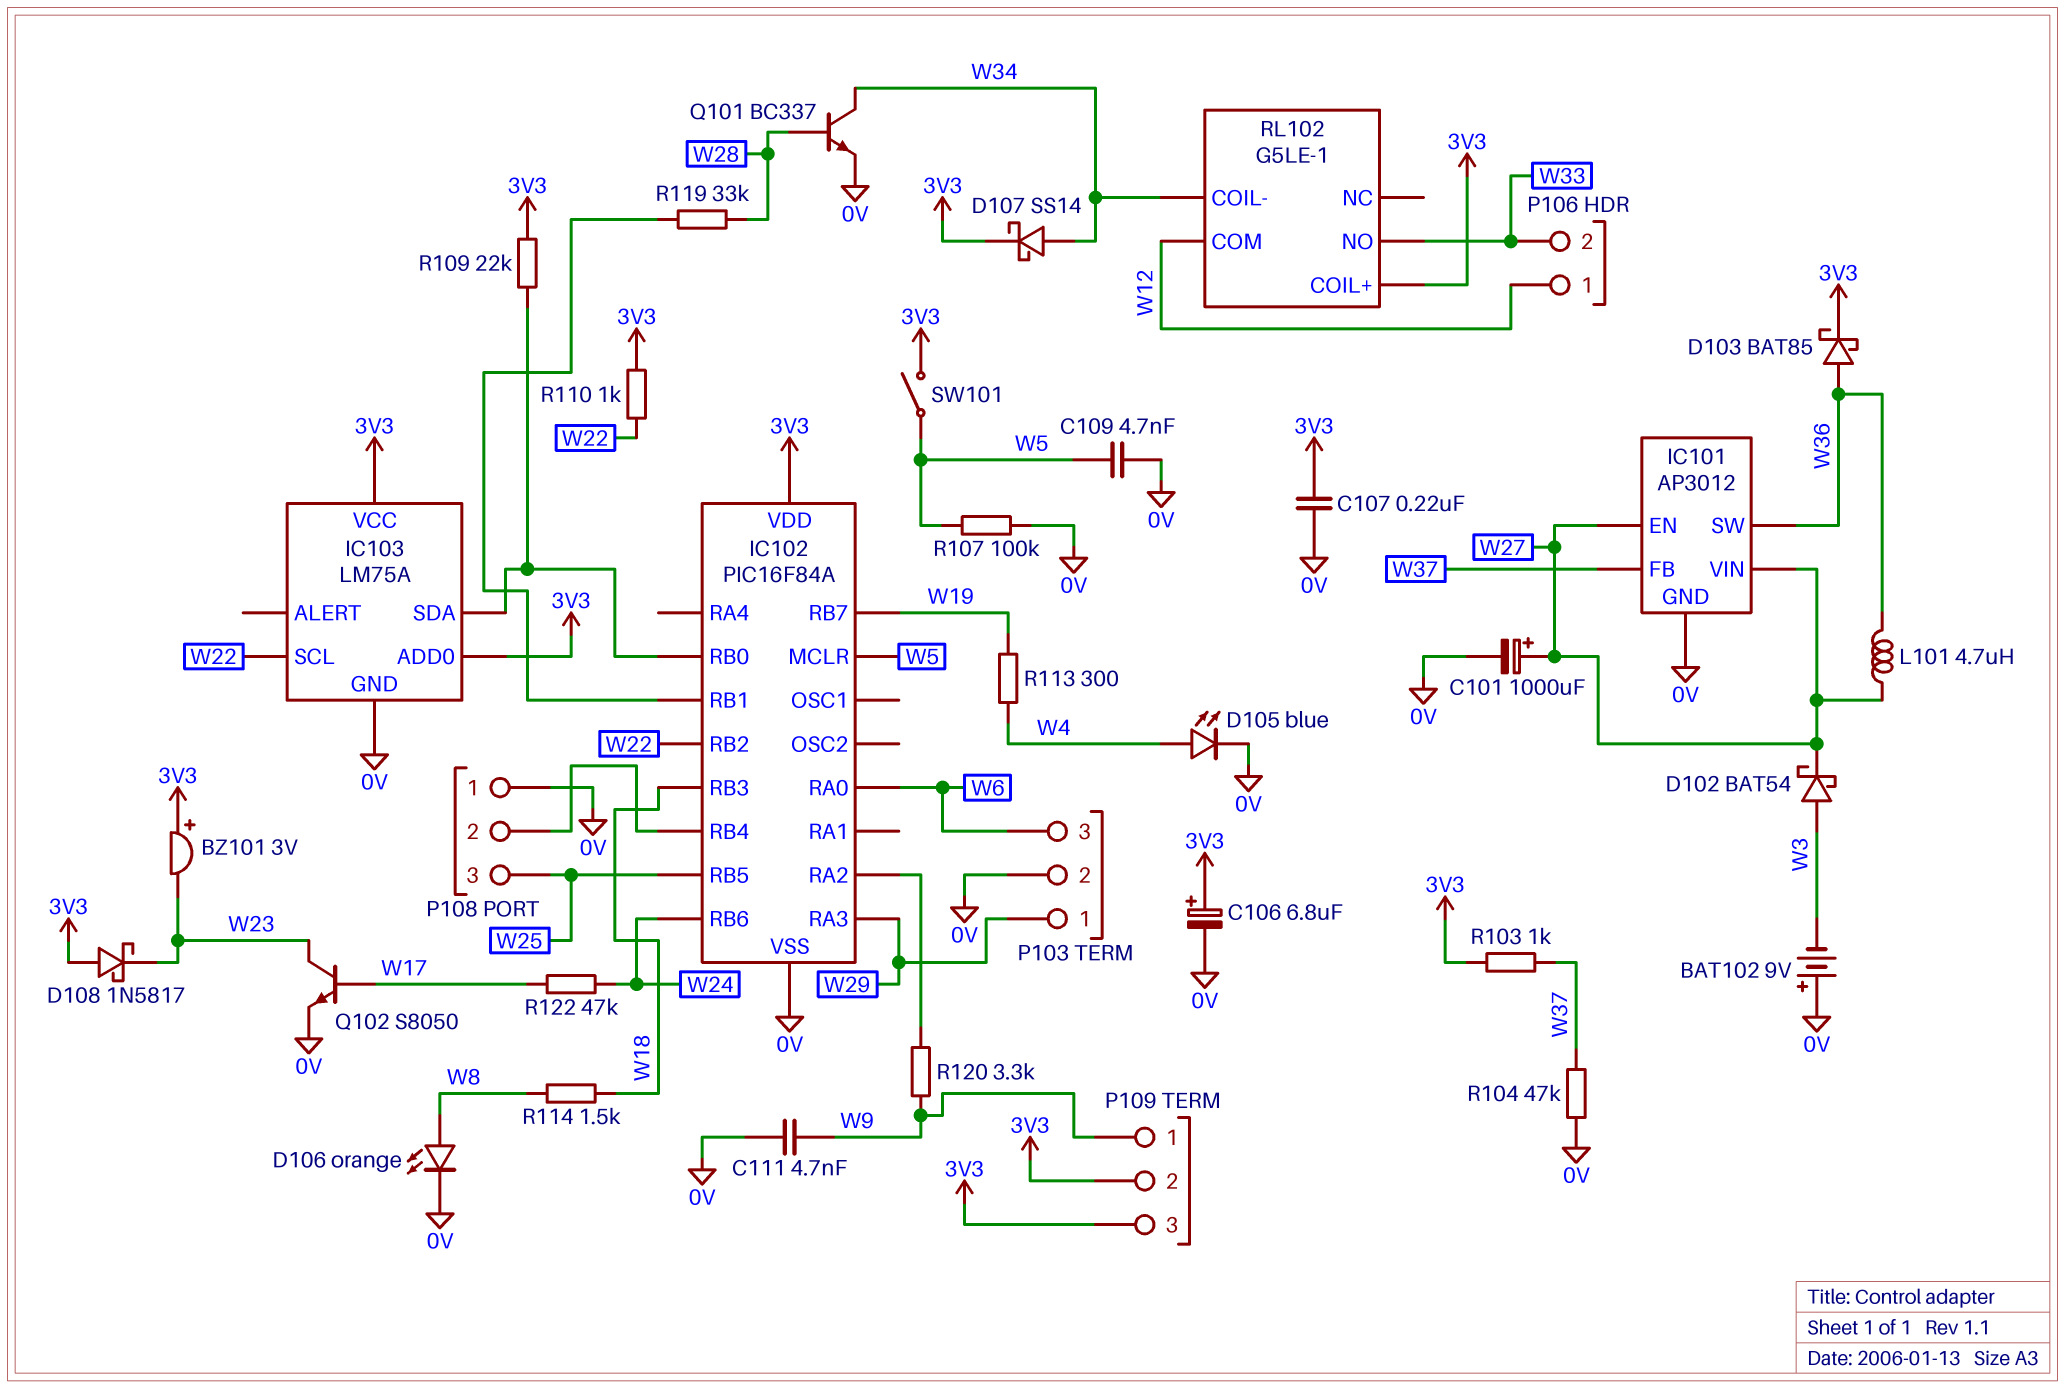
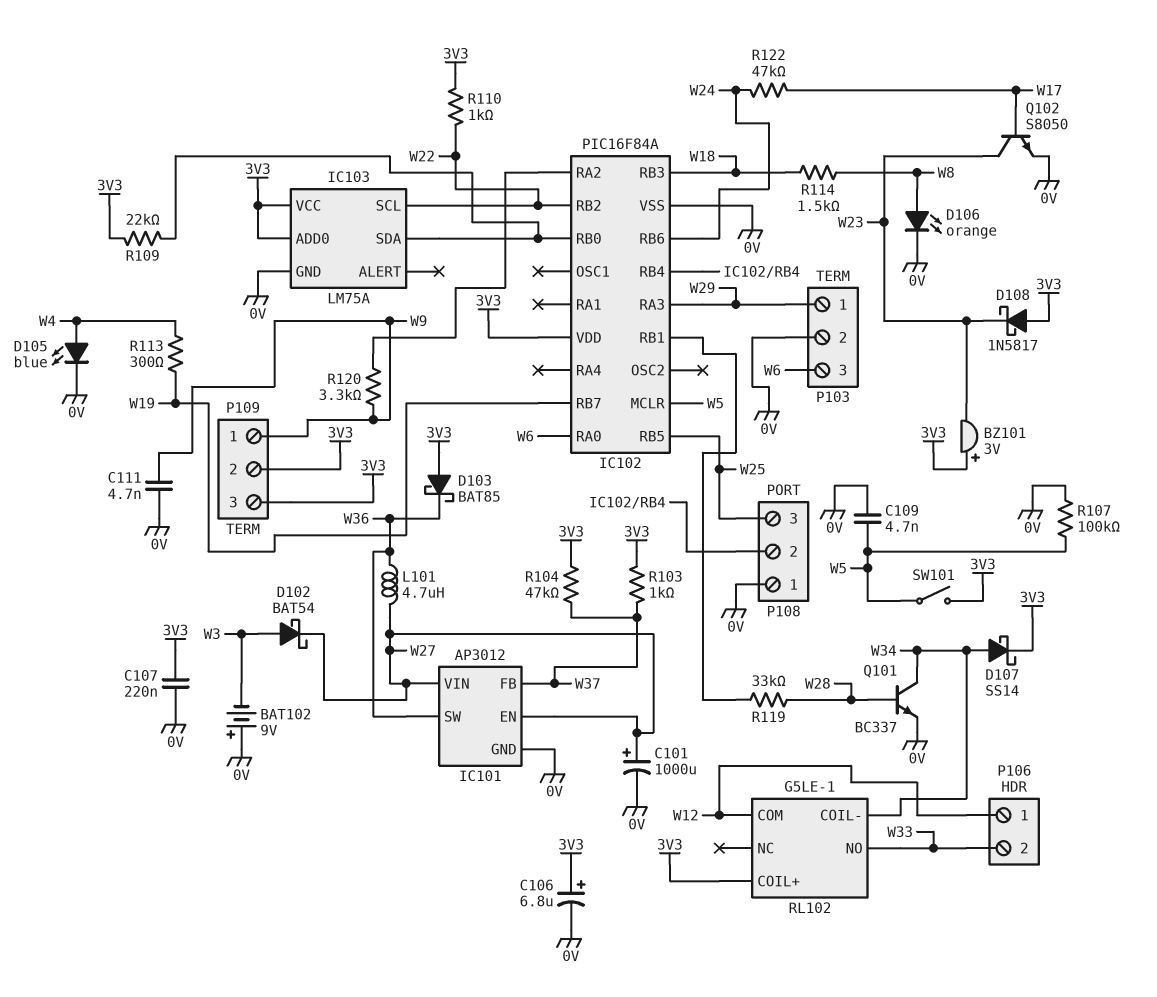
D103: schottky BAT85 (A W36, K 3V3) -> schottky BAT85 (A 3V3, K W36)
R104: 47k (0V, W37) -> 47k (3V3, W37)

